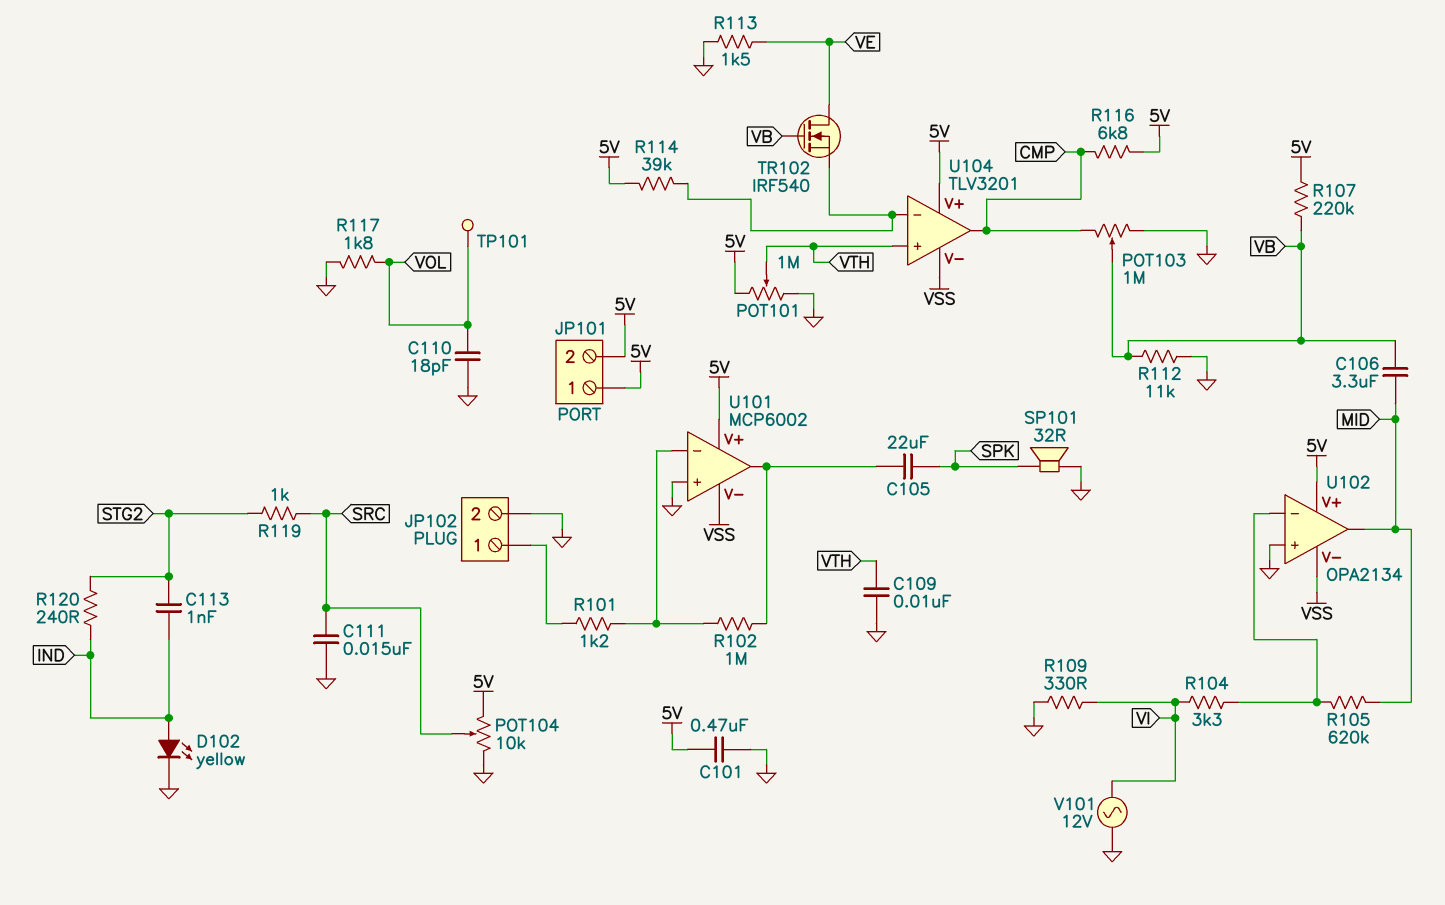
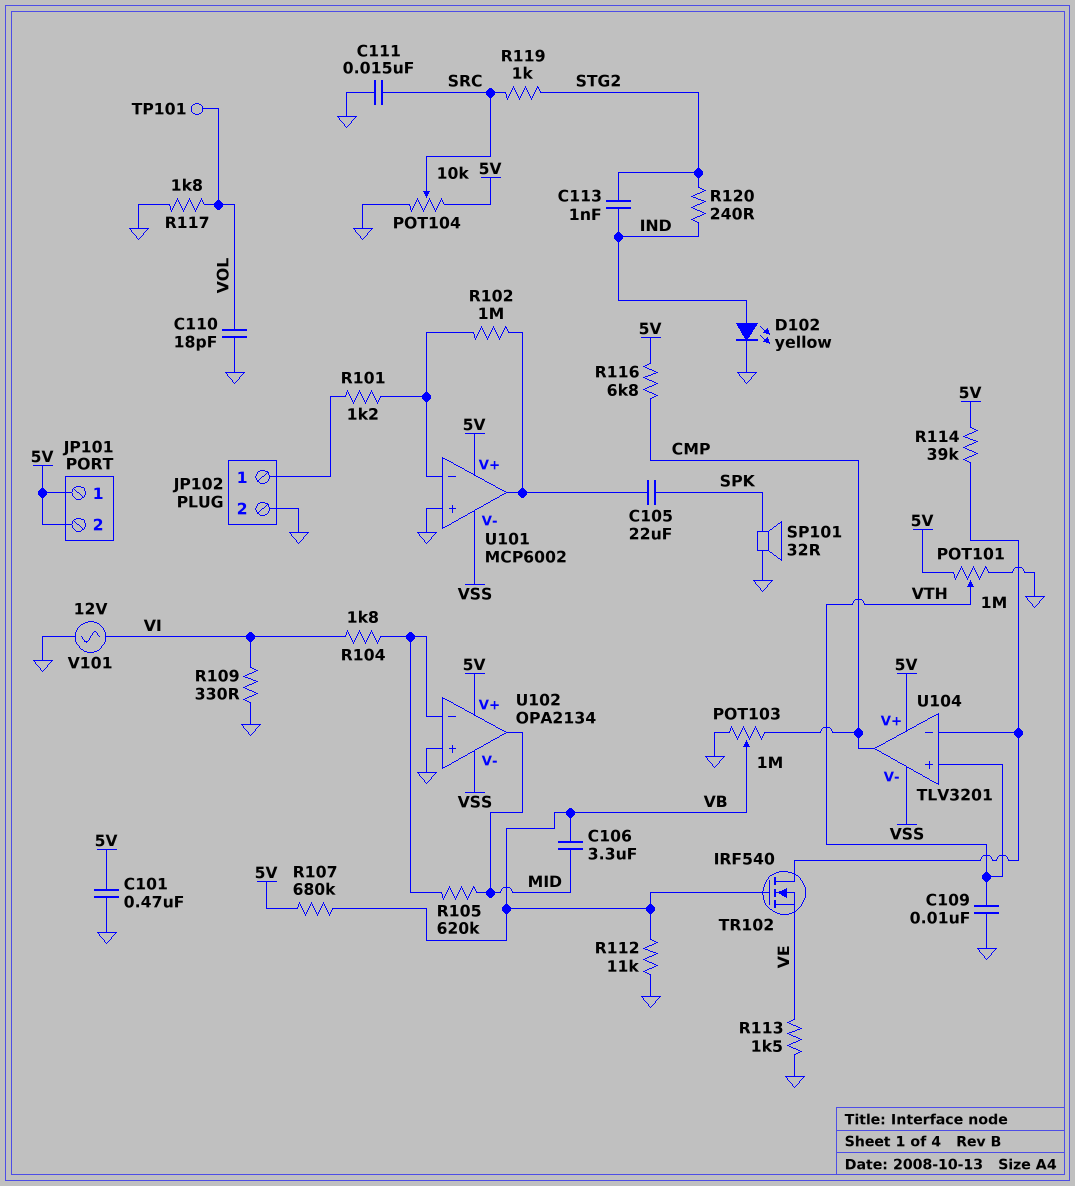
R104: 3.3k (U102/in-, VI) -> 1.8k (U102/in-, VI)
R107: 220k (5V, VB) -> 680k (5V, VB)
TR102: NMOS IRF540 (G VB, D VE, S U104/in-) -> NMOS IRF540 (G VB, D U104/in-, S VE)

